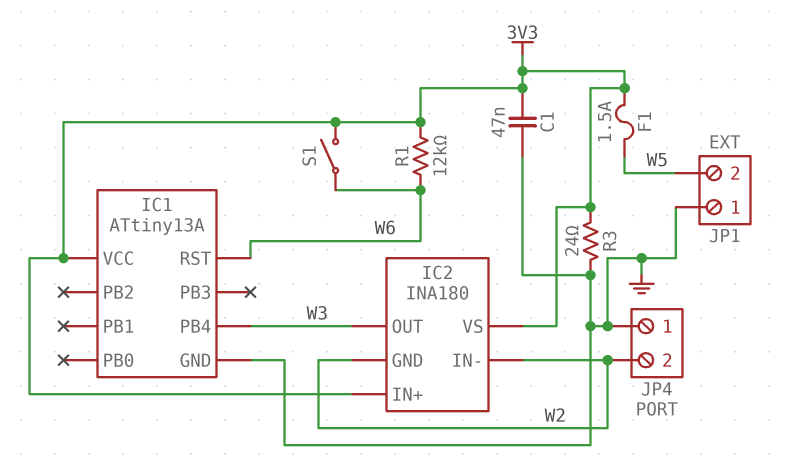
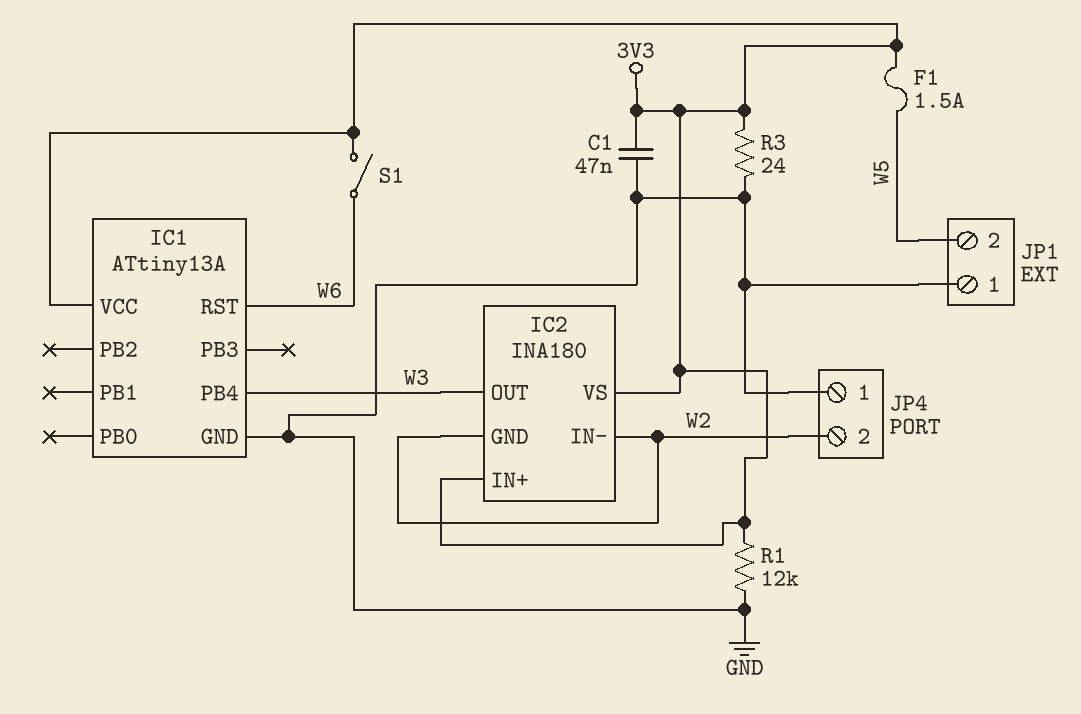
R1: 12k (3V3, W6) -> 12k (3V3, GND)

